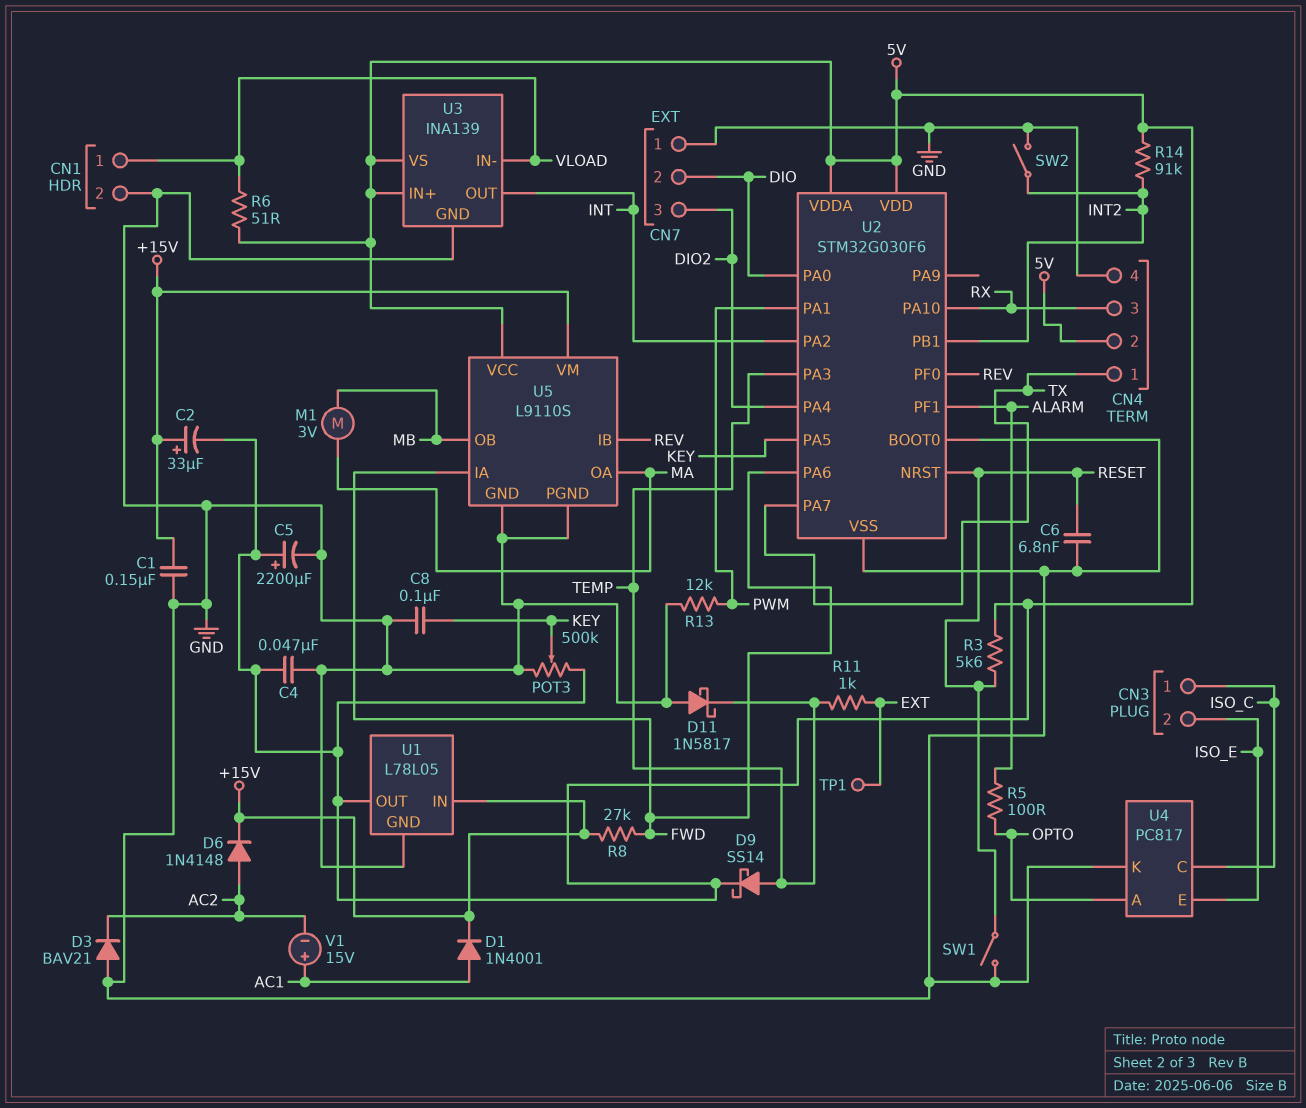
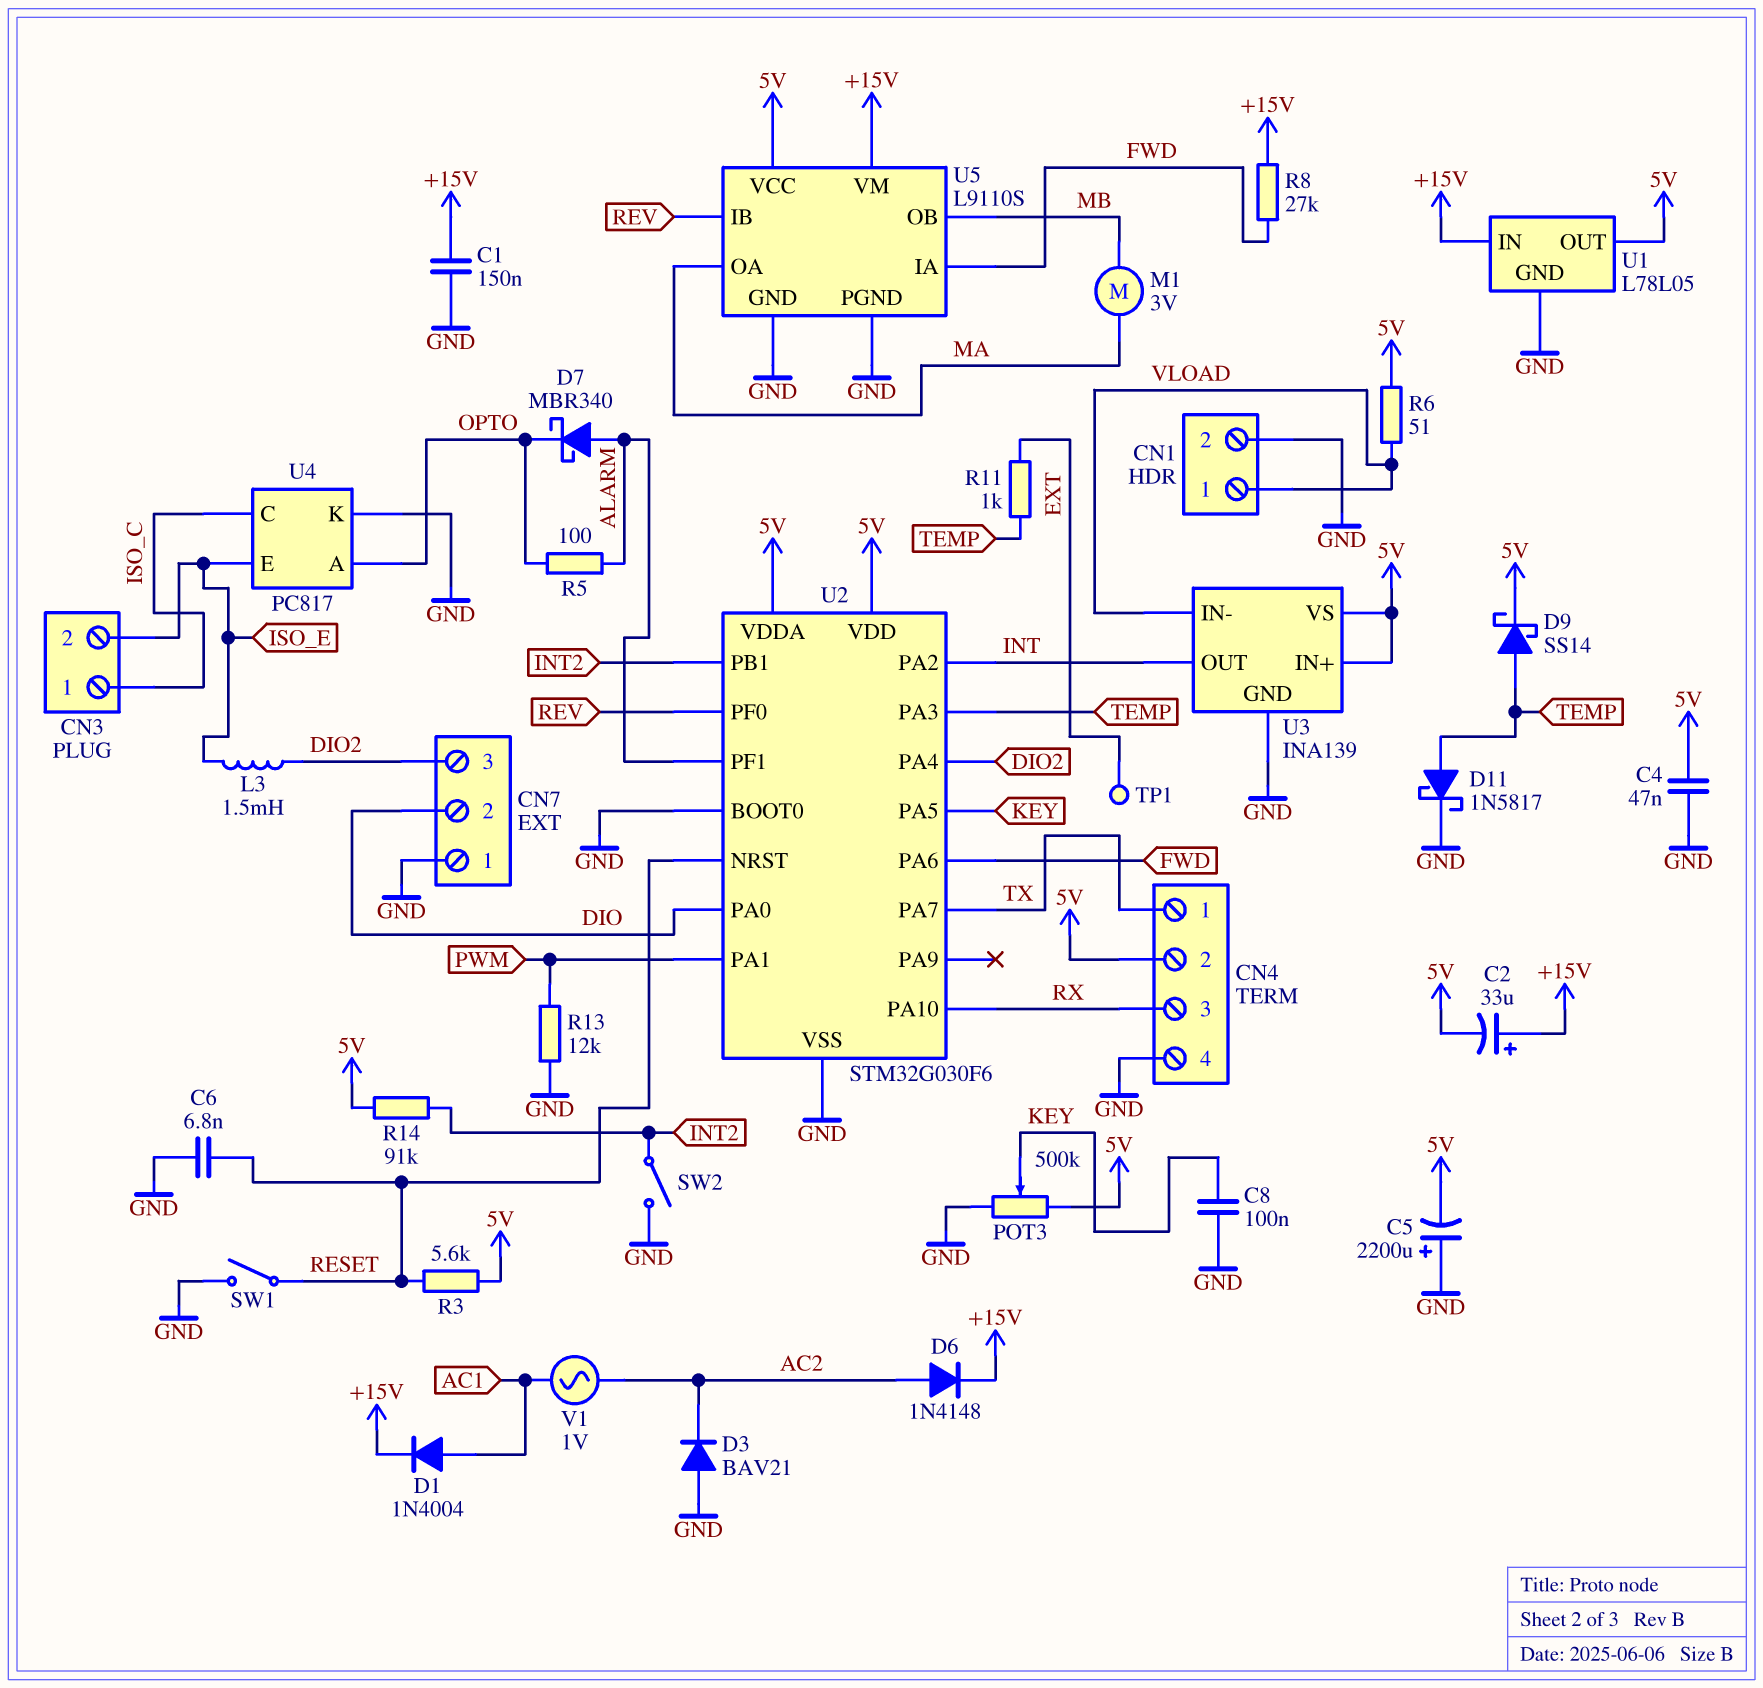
C5: 2200uF (plus 5V, minus GND) -> 2200uF (plus GND, minus 5V)
D1: diode 1N4001 (A AC1, K +15V) -> diode 1N4004 (A AC1, K +15V)
D7: none -> schottky MBR340 (A ALARM, K OPTO)
D11: schottky 1N5817 (A GND, K TEMP) -> schottky 1N5817 (A TEMP, K GND)
L3: none -> 1.5mH (DIO2, ISO_E)
V1: 15V (plus AC1, minus AC2) -> AC 1V (AC1, AC2)

